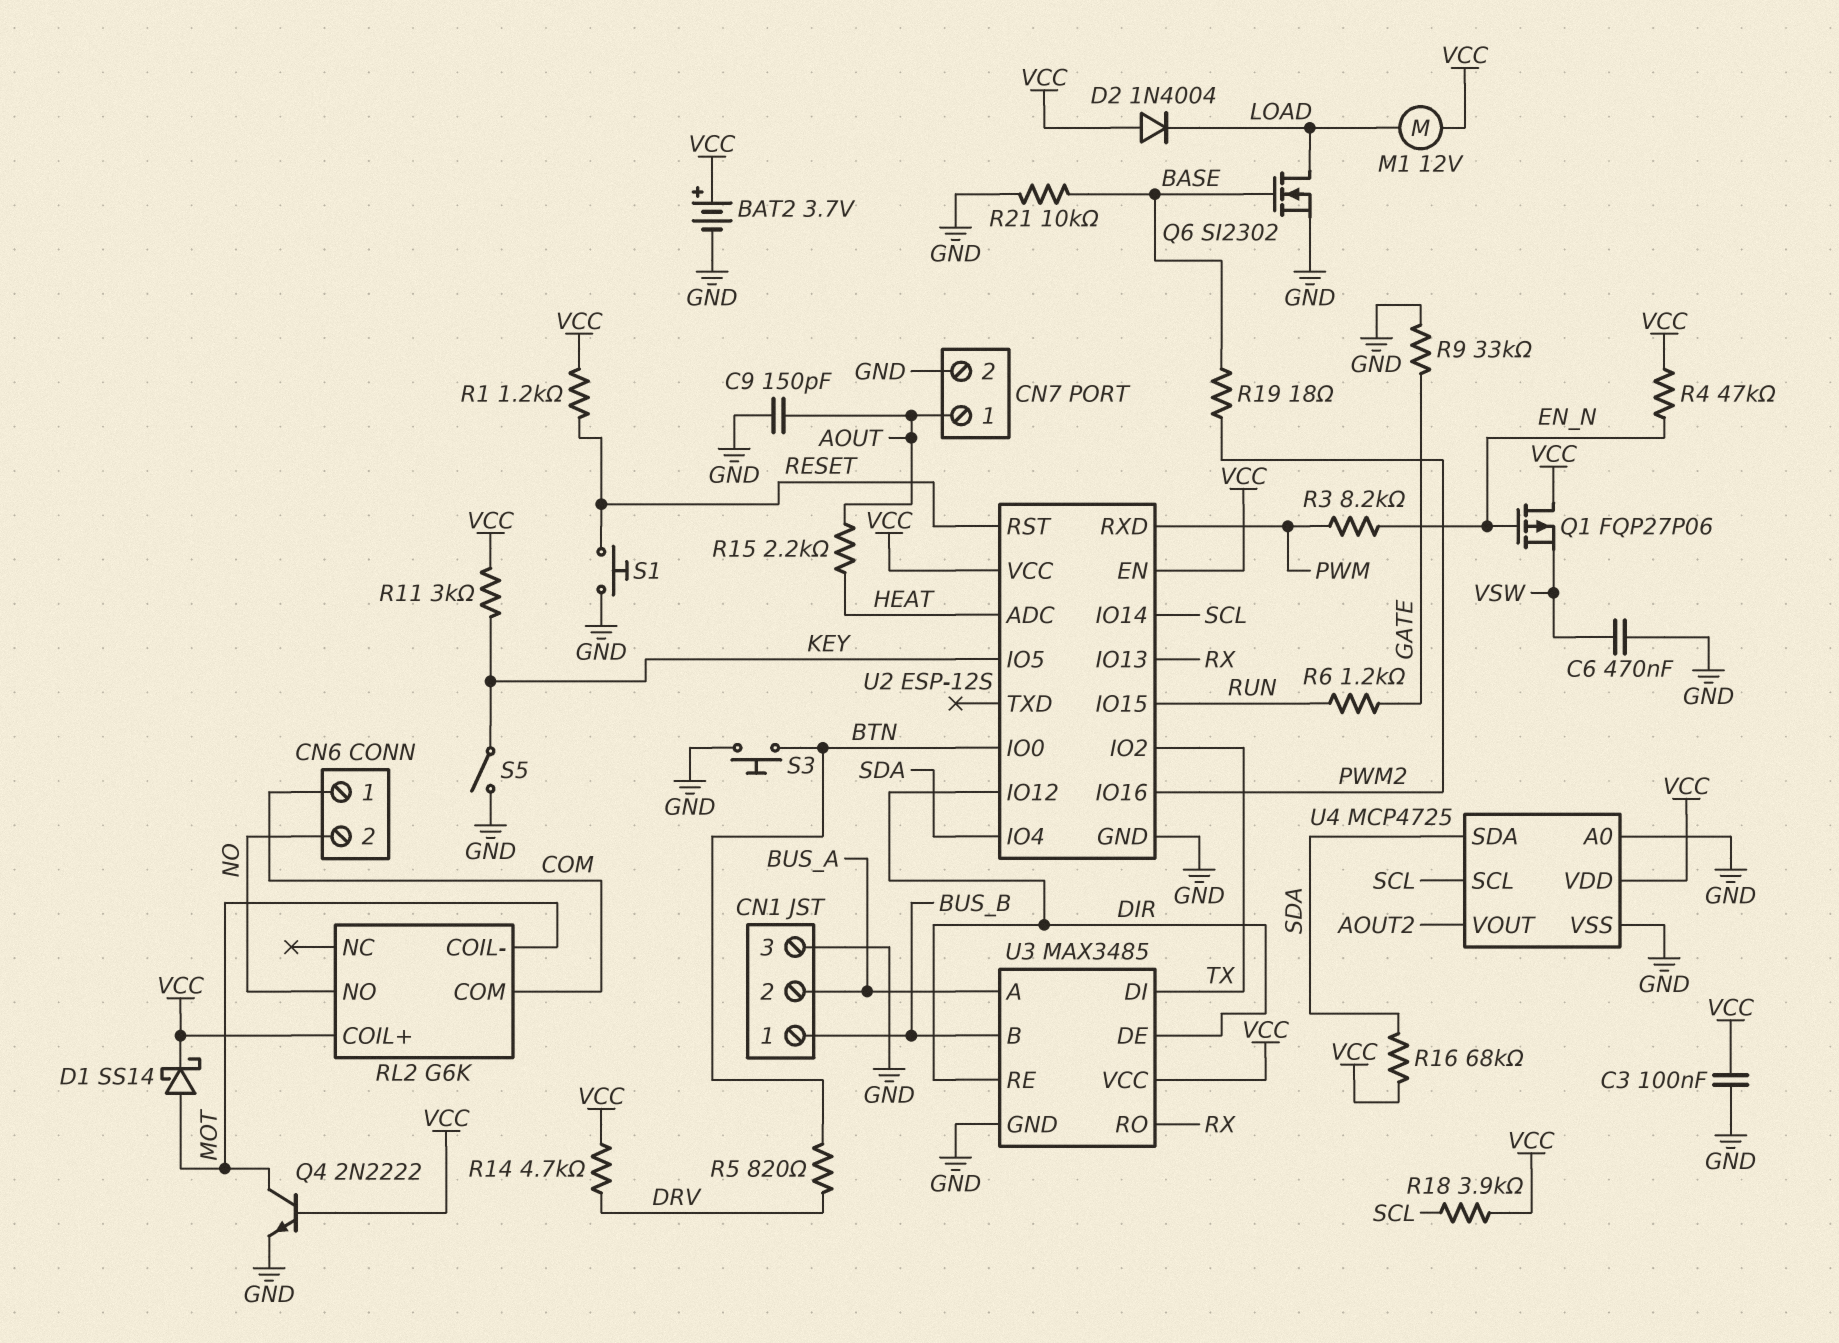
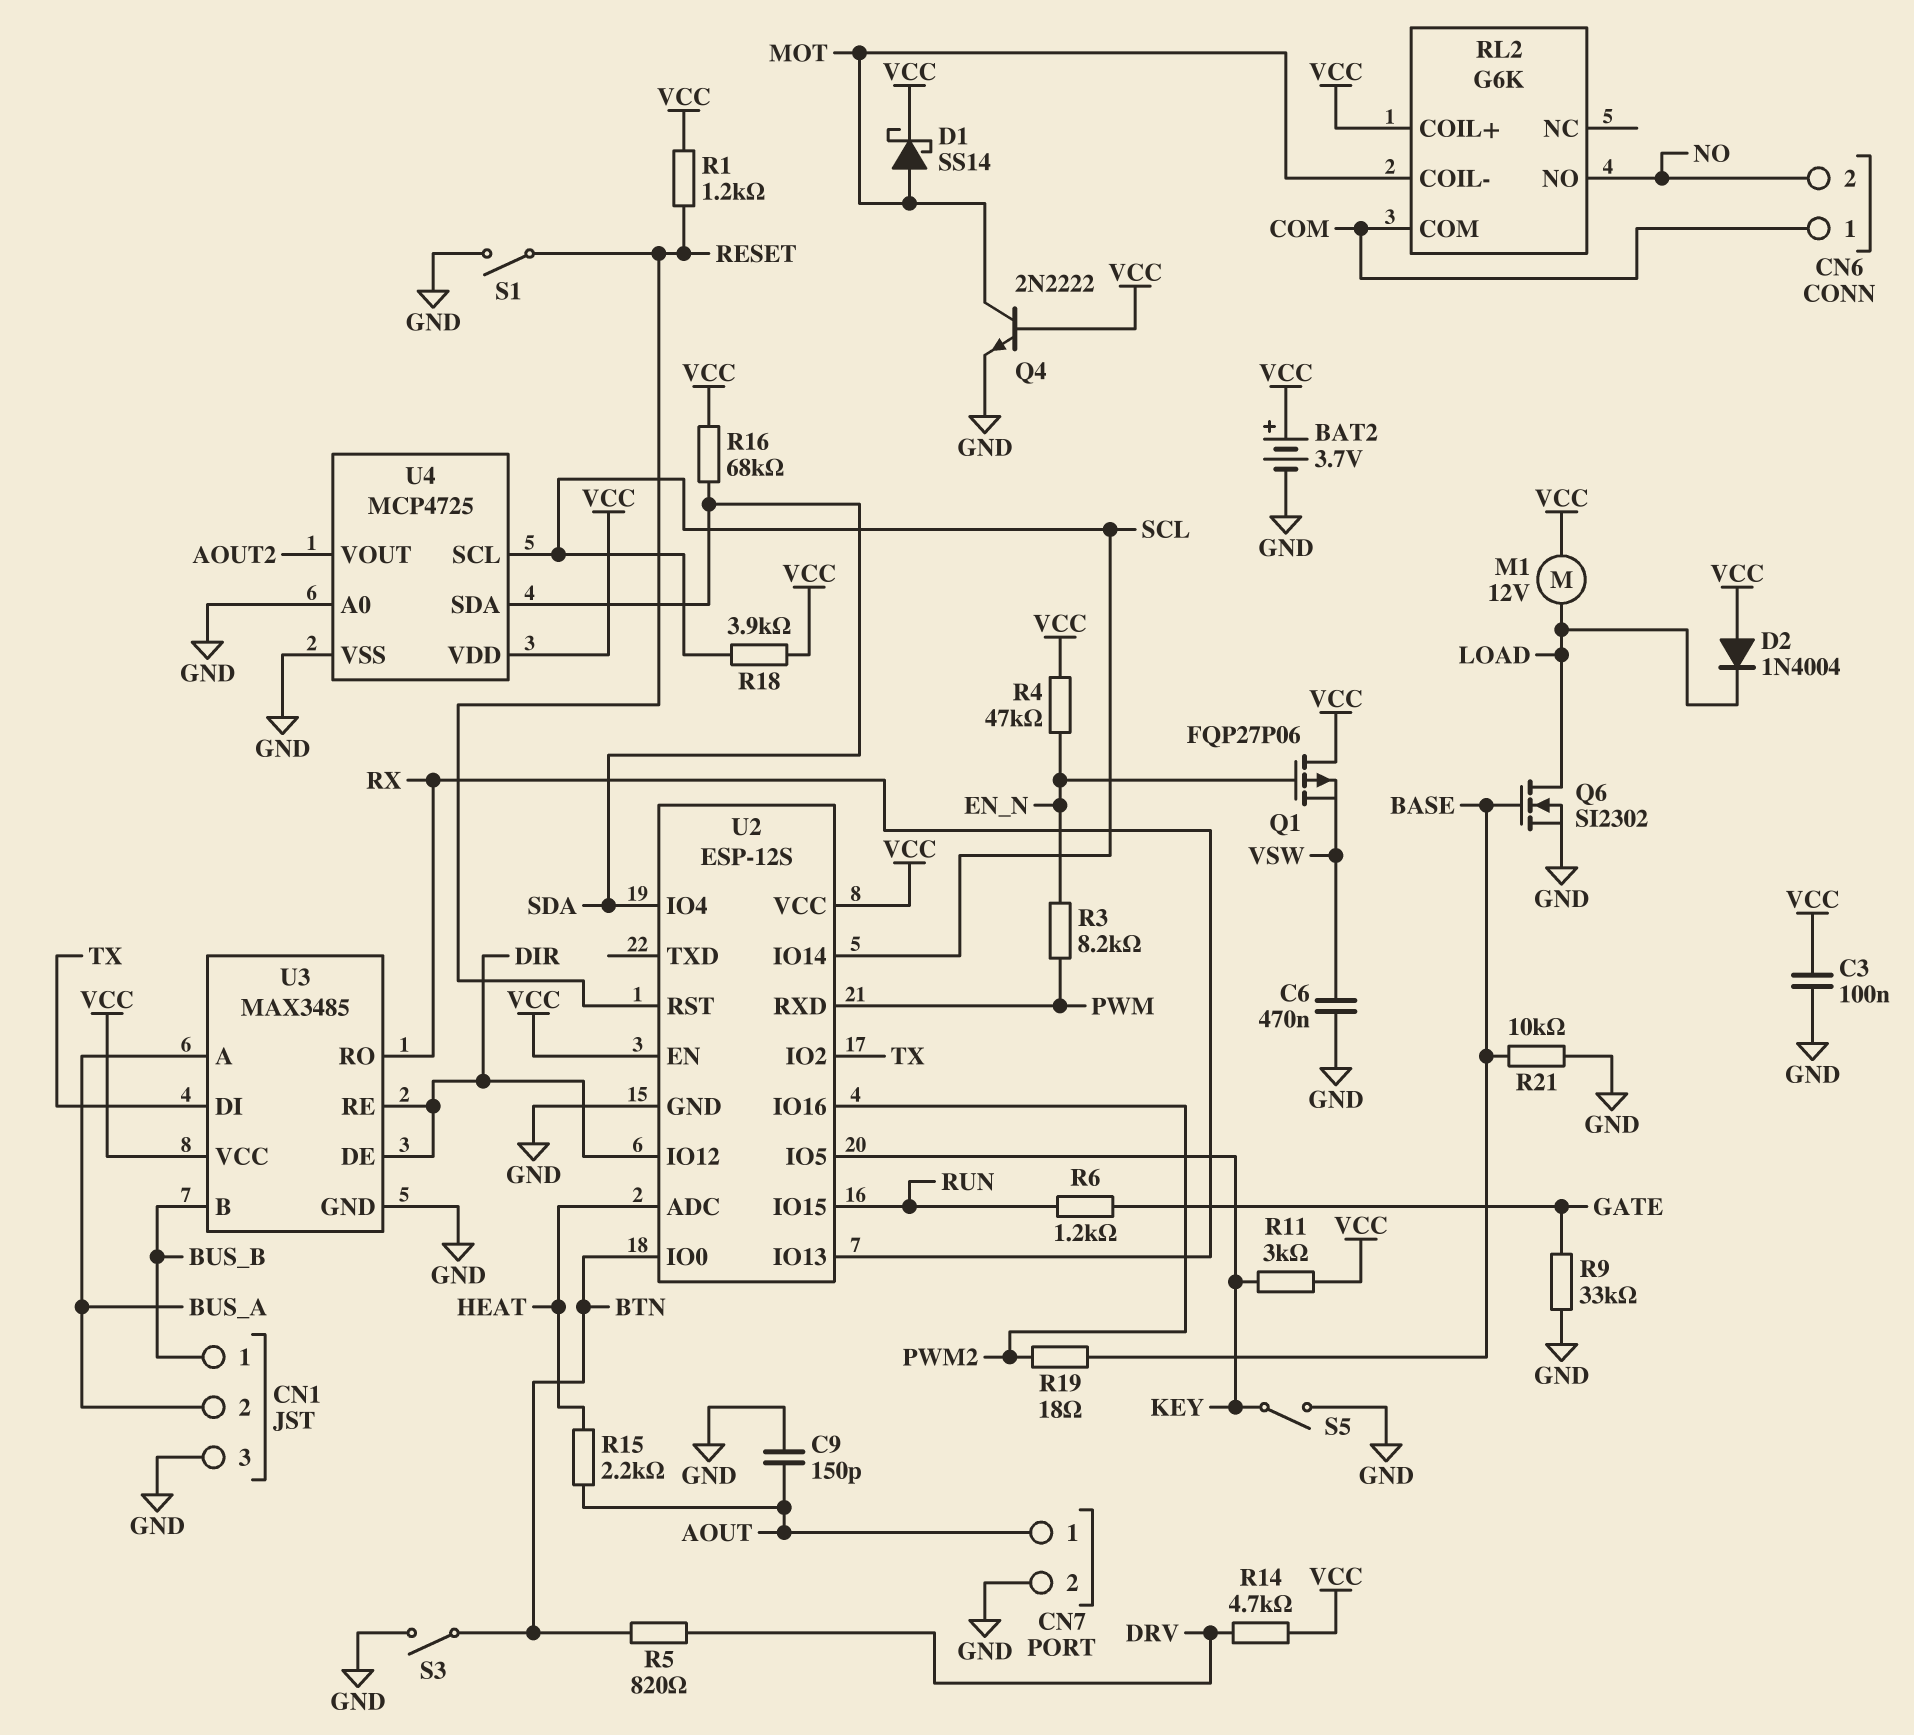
S1: button (GND, RESET) -> switch (GND, RESET)
S3: button (BTN, GND) -> switch (BTN, GND)

